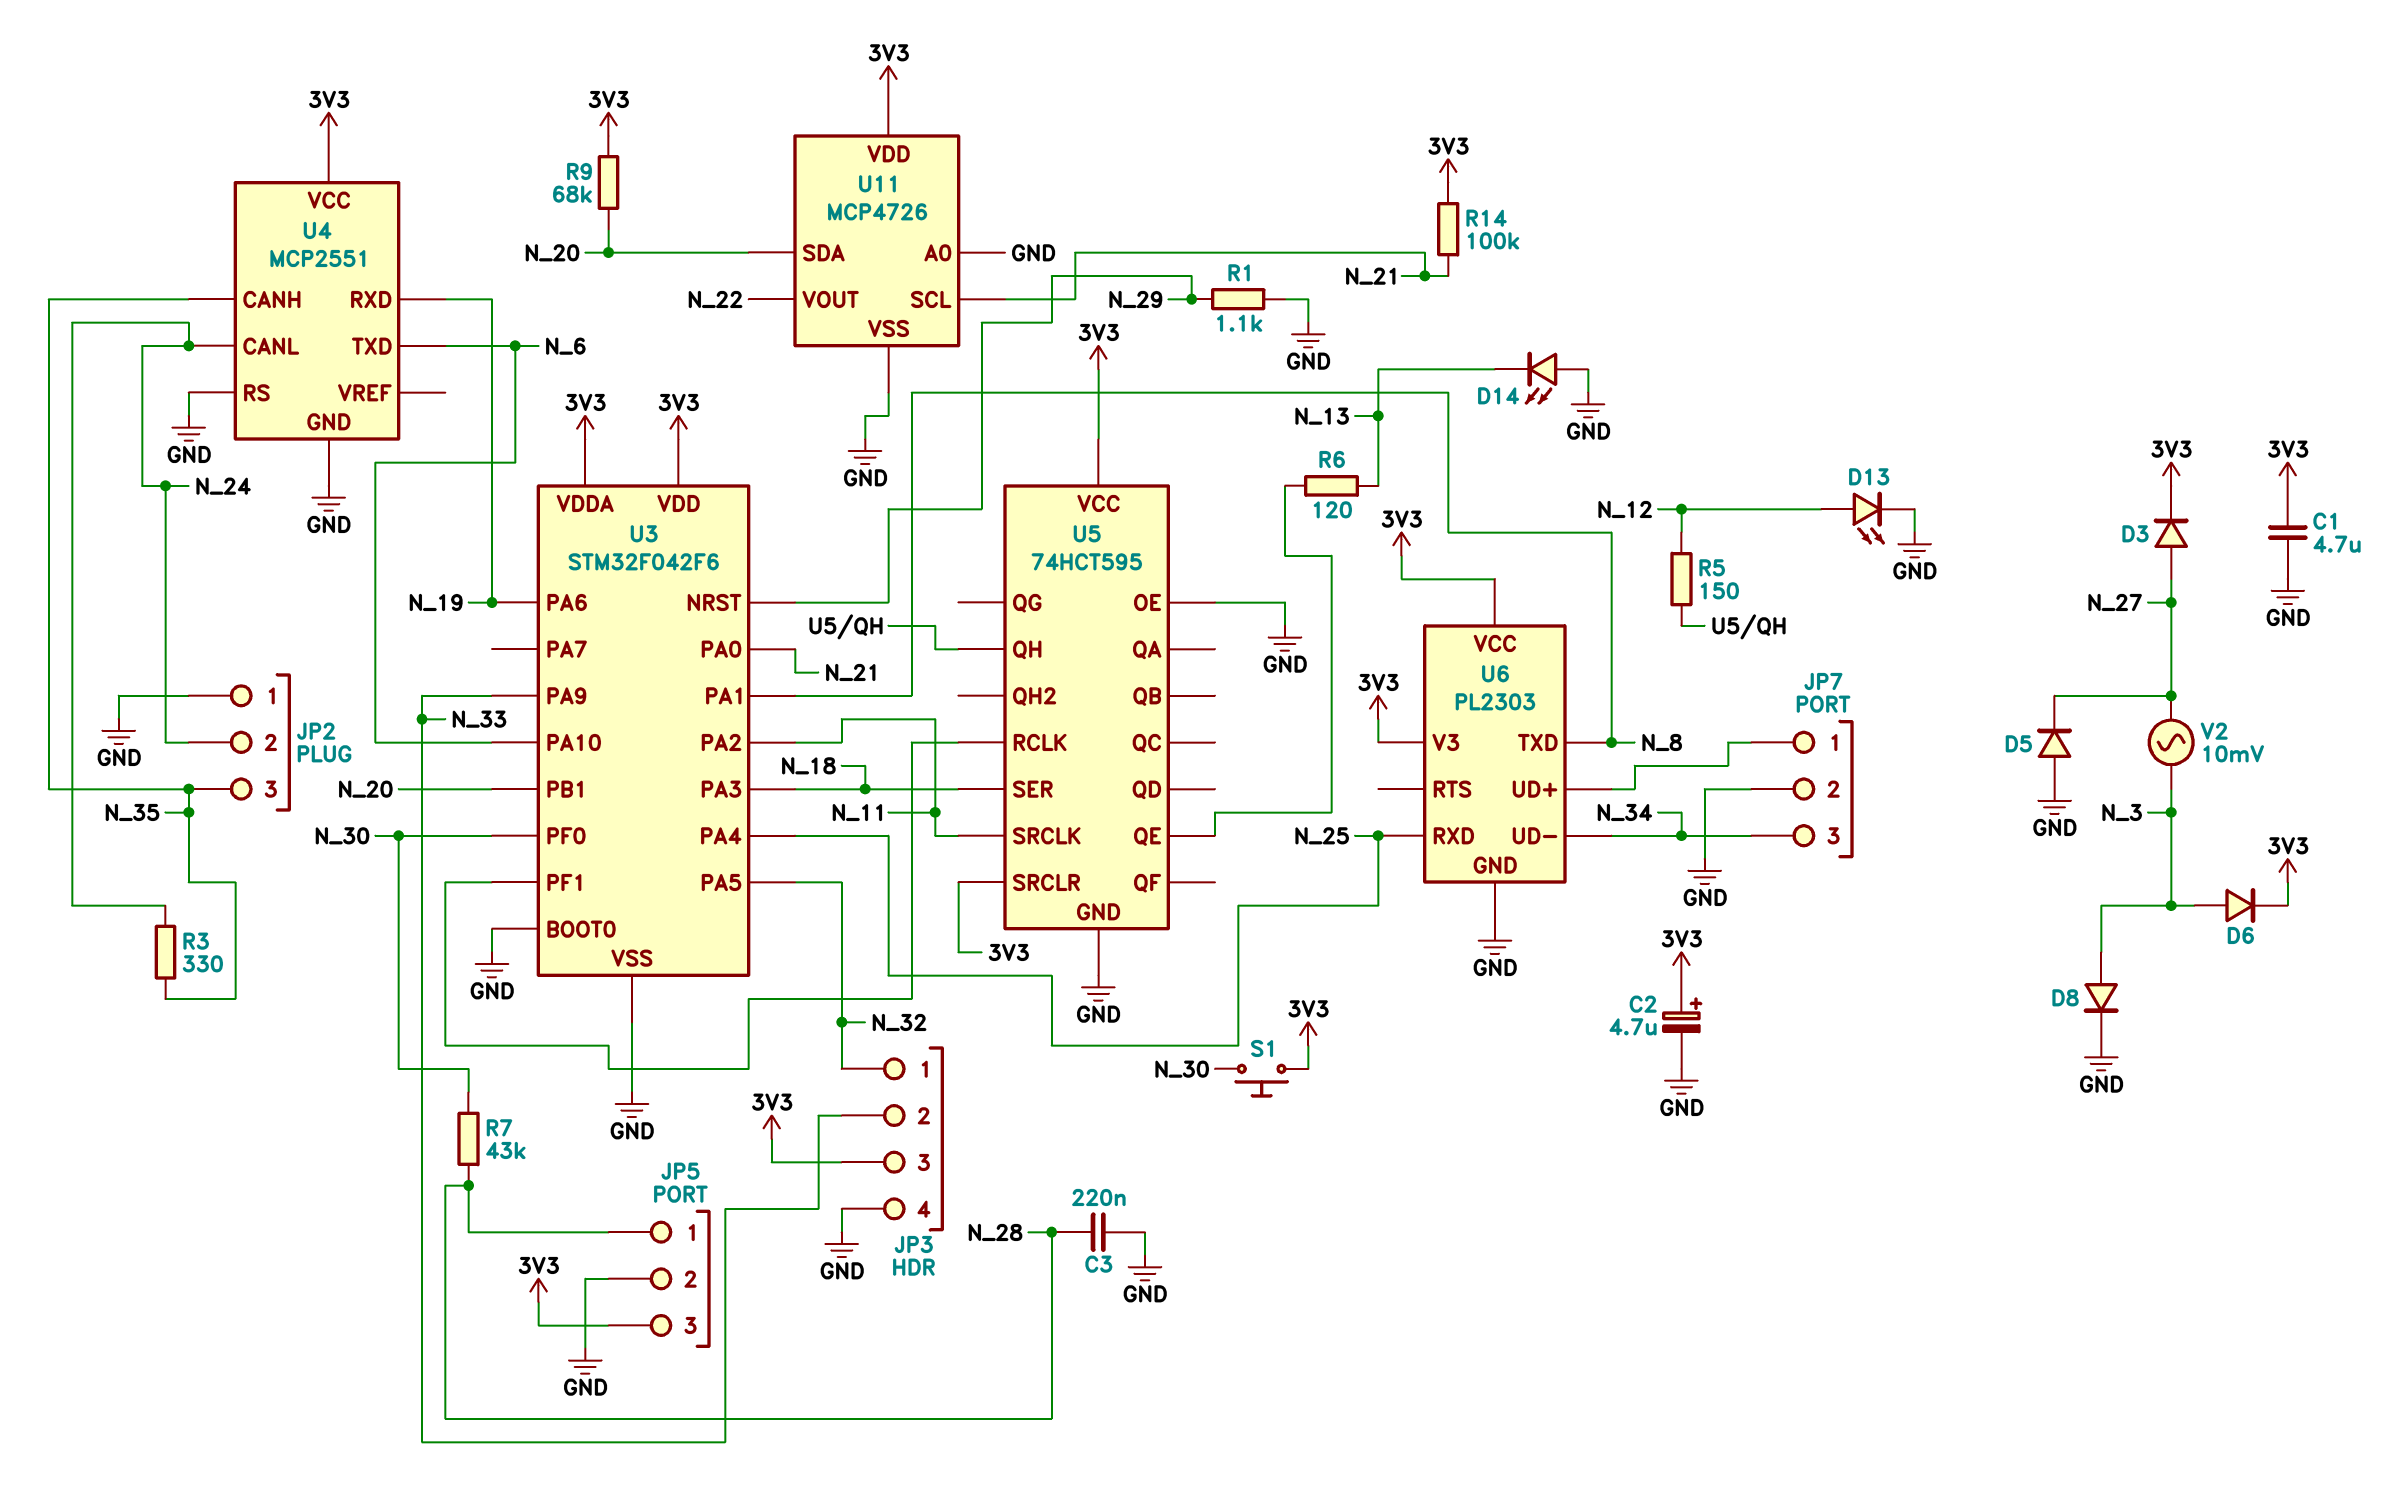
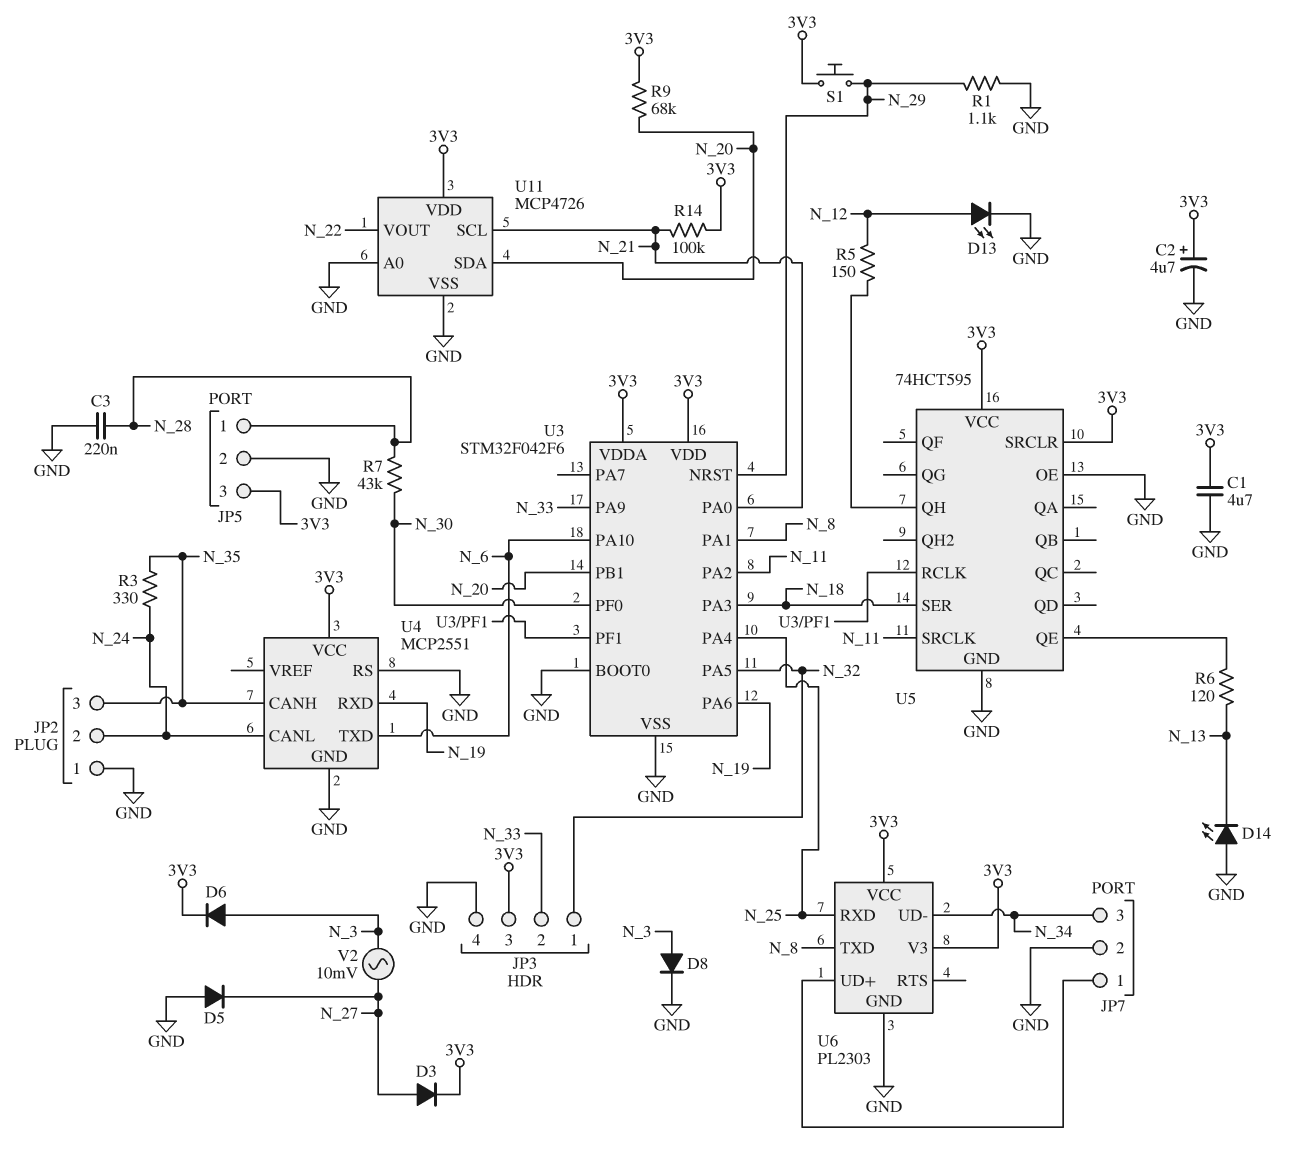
S1: button (3V3, N_30) -> button (3V3, N_29)

